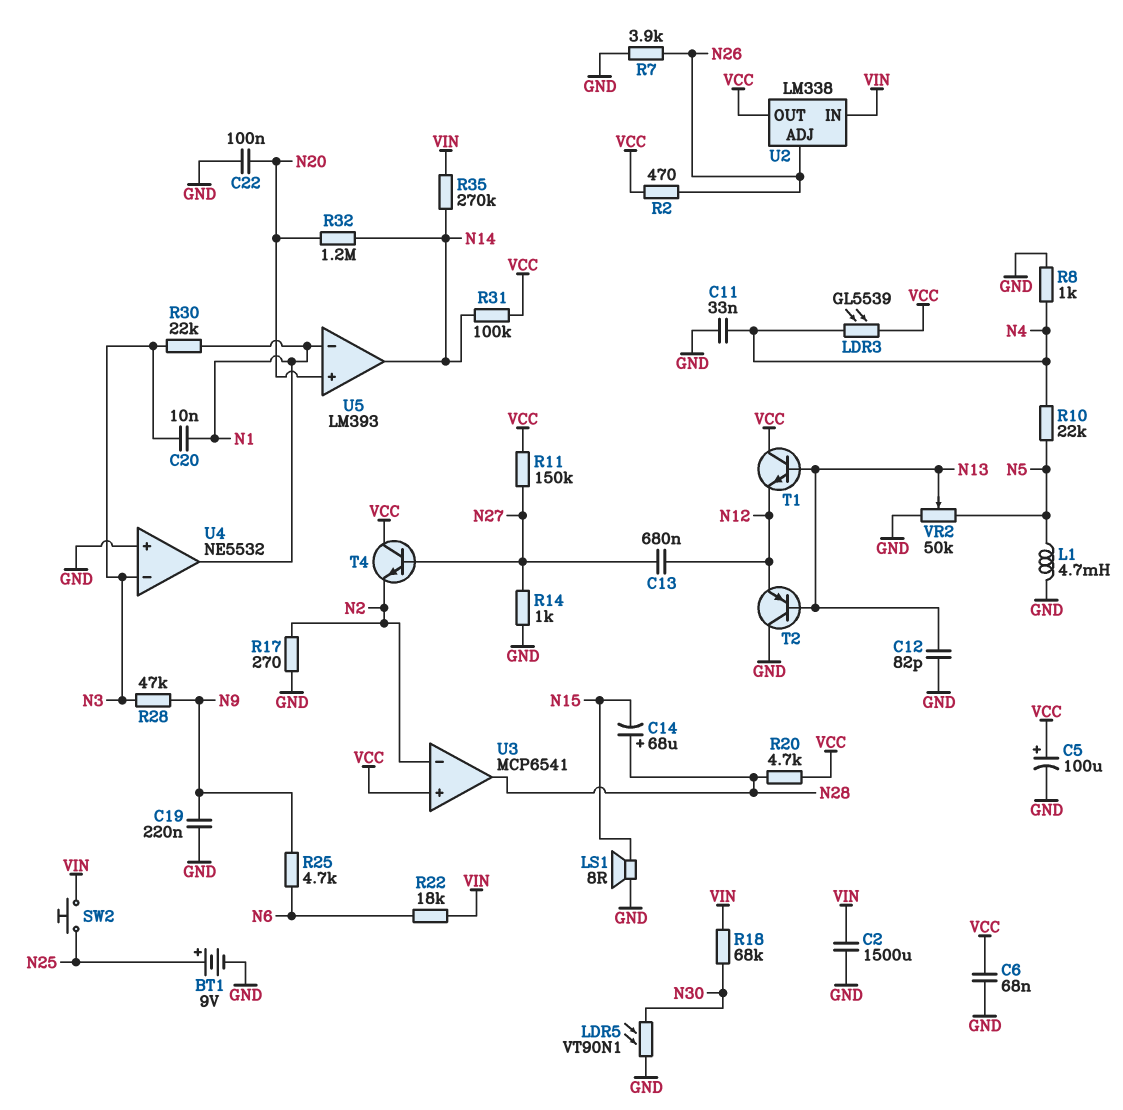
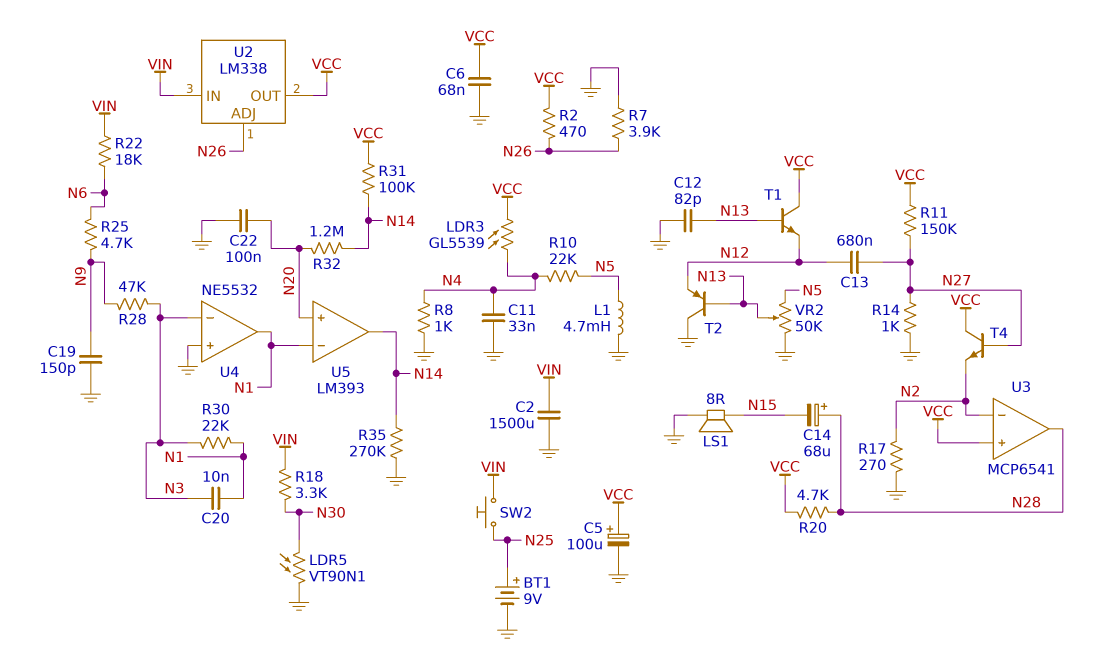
C19: 220nF (GND, N9) -> 150pF (GND, N9)
R18: 68k (N30, VIN) -> 3.3k (N30, VIN)
R35: 270k (N14, VIN) -> 270k (GND, N14)

